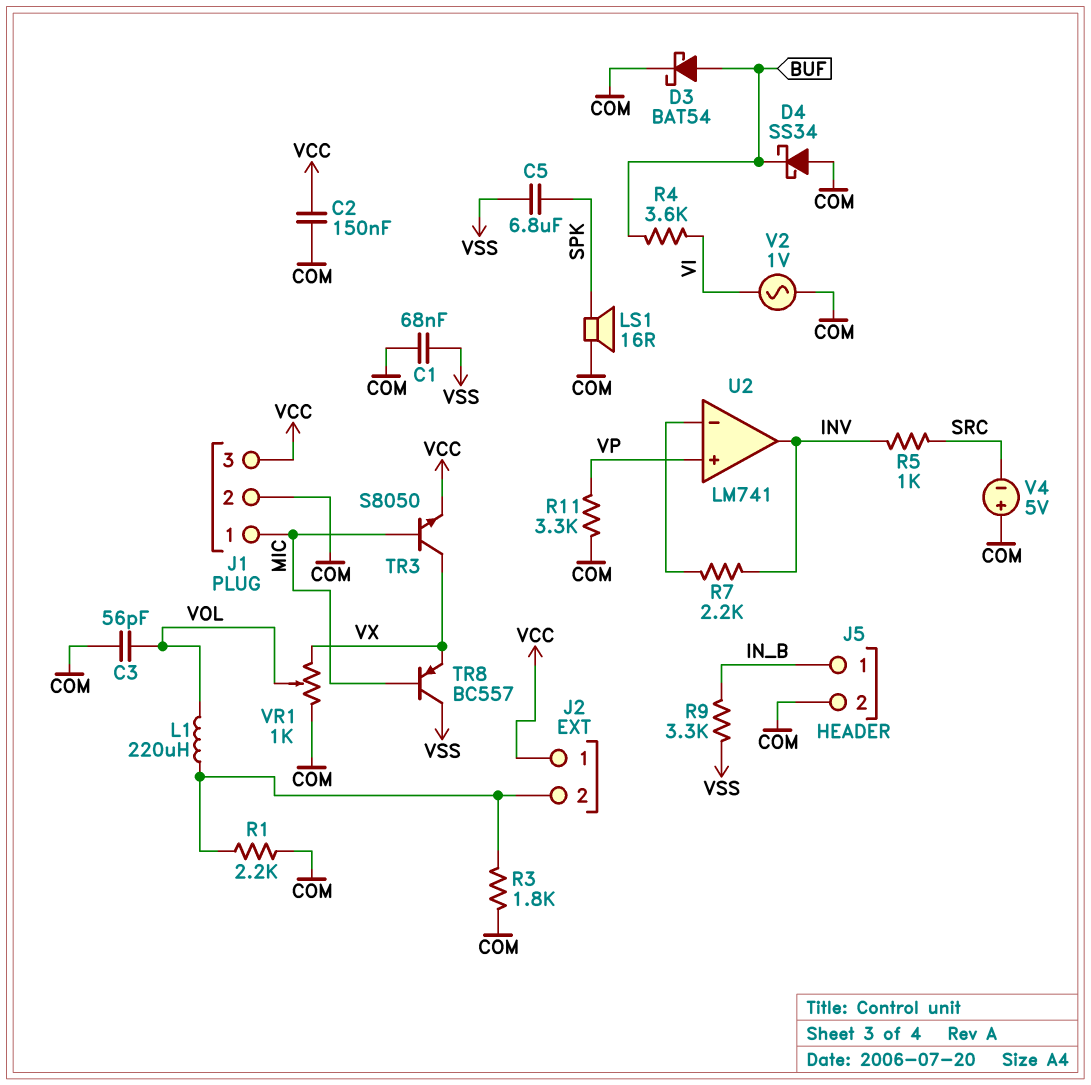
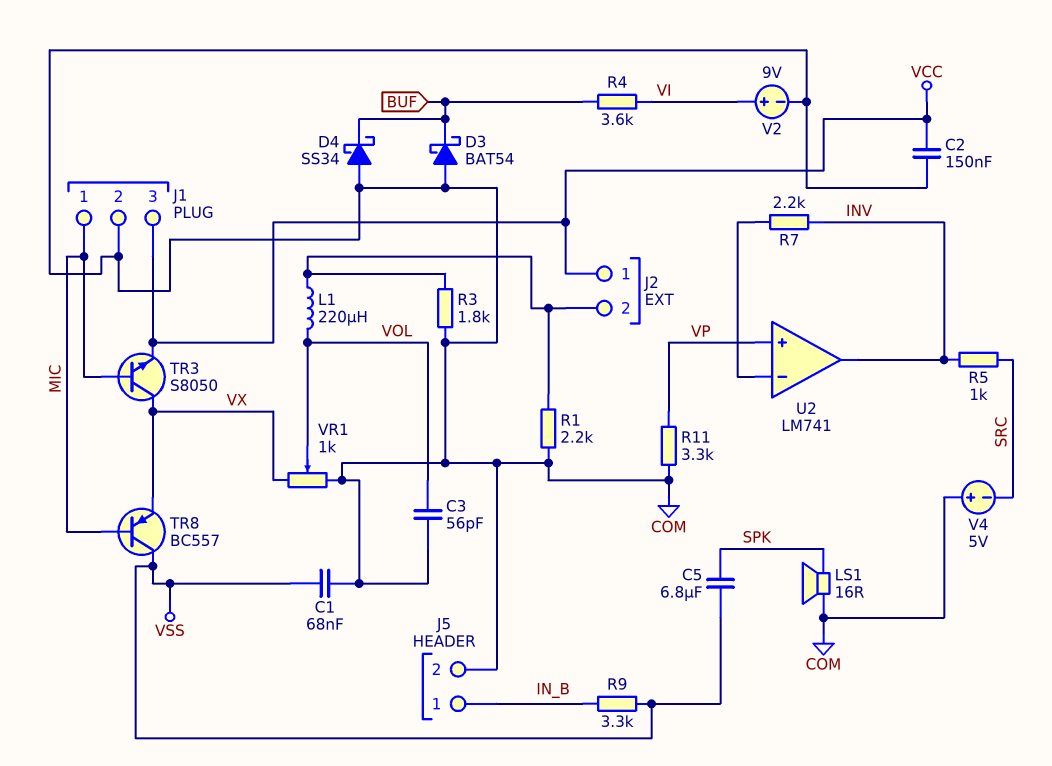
D3: schottky BAT54 (A BUF, K COM) -> schottky BAT54 (A COM, K BUF)
V2: AC 1V (COM, VI) -> 9V (plus VI, minus COM)

